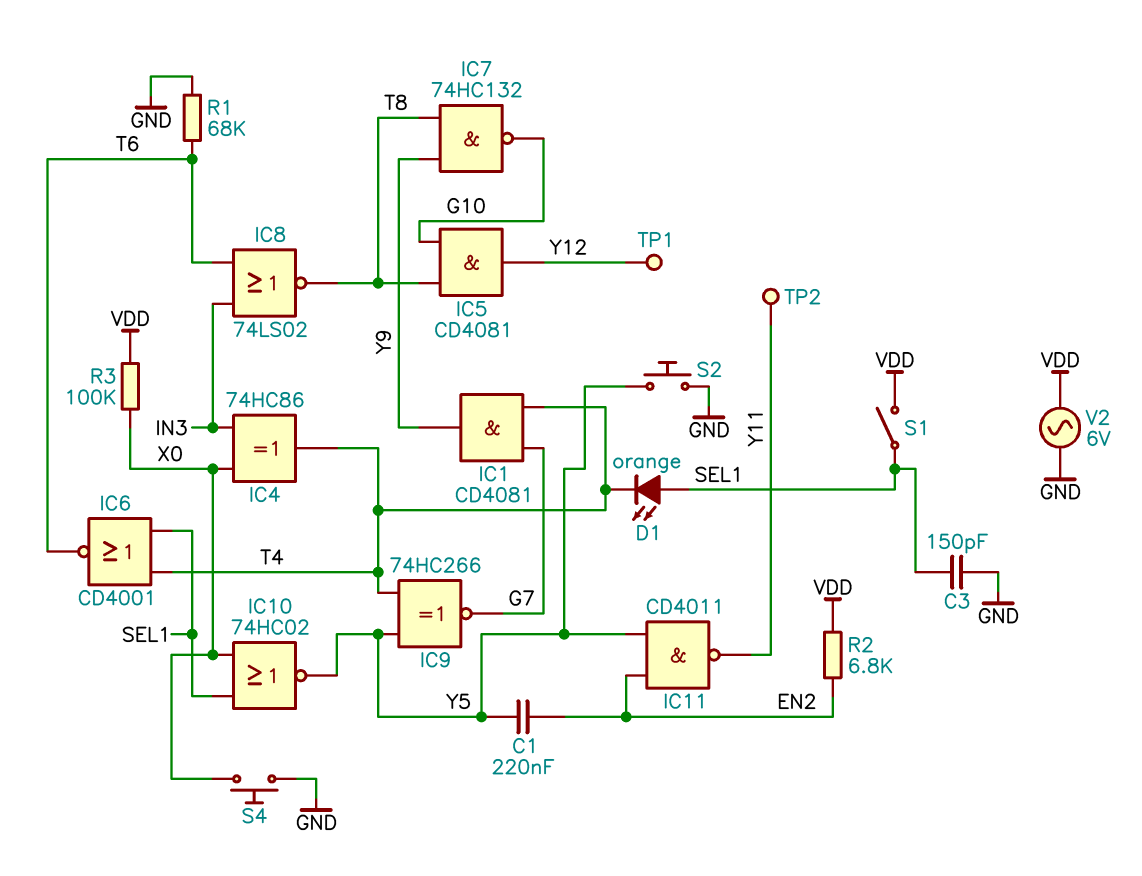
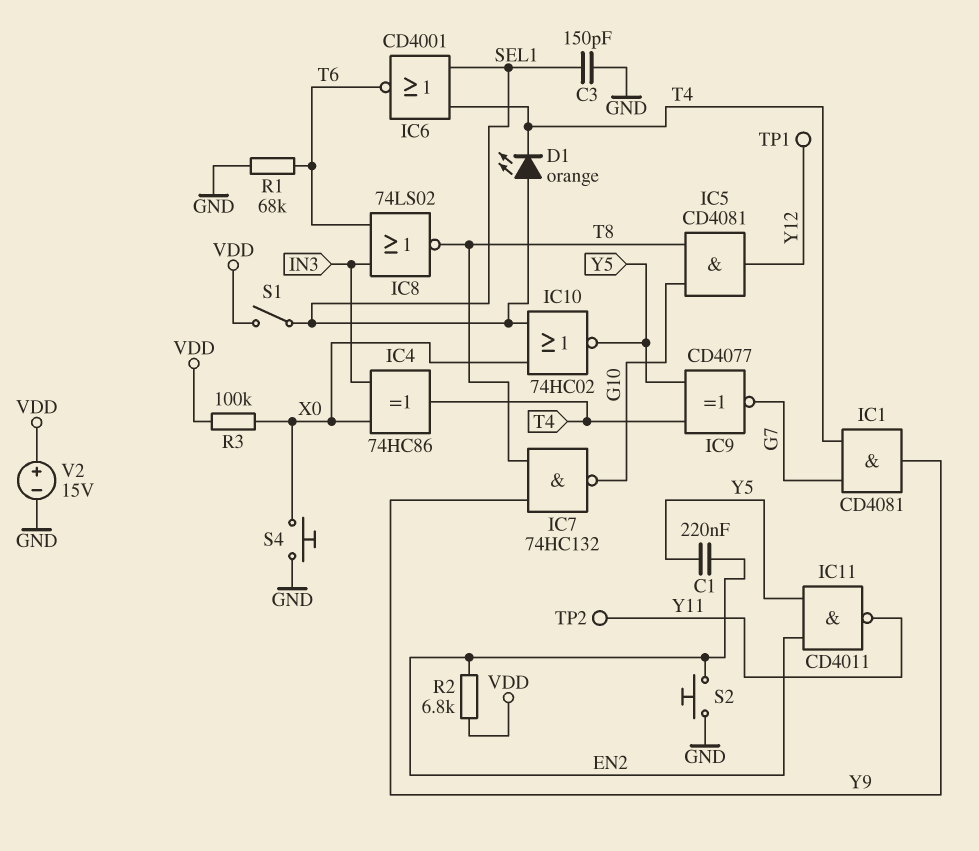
IC9: XNOR 74HC266 (in T4, in Y5, out G7) -> XNOR CD4077 (in T4, in Y5, out G7)
S2: button (GND, Y5) -> button (EN2, GND)
V2: AC 6V (GND, VDD) -> 15V (plus VDD, minus GND)

